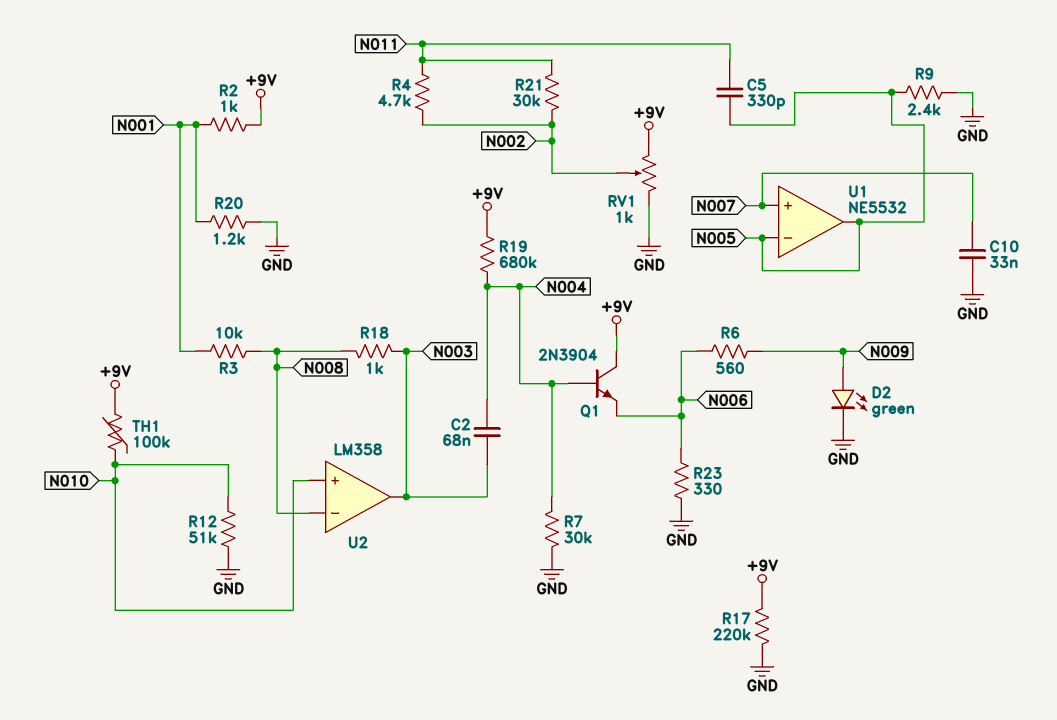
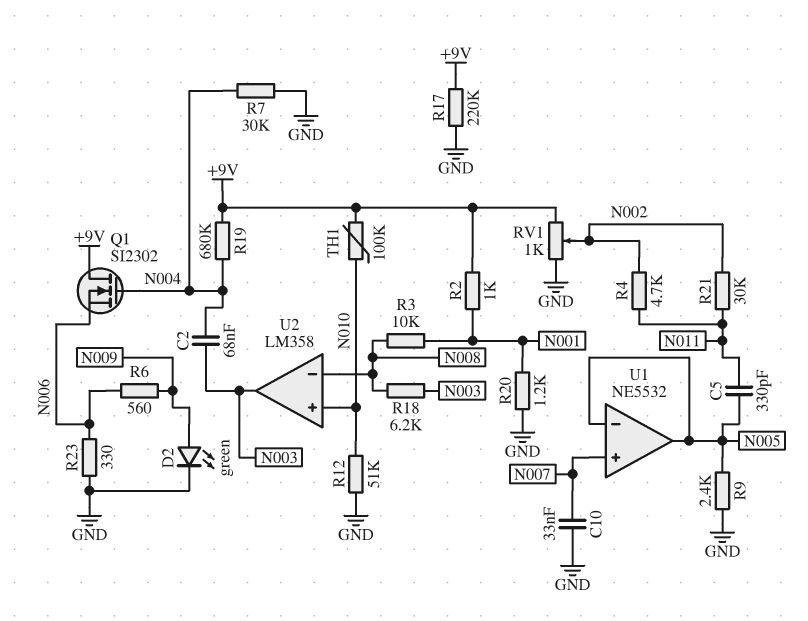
Q1: NPN 2N3904 (B N004, C +9V, E N006) -> NMOS SI2302 (G N004, D +9V, S N006)
R18: 1k (N003, N008) -> 6.2k (N003, N008)

